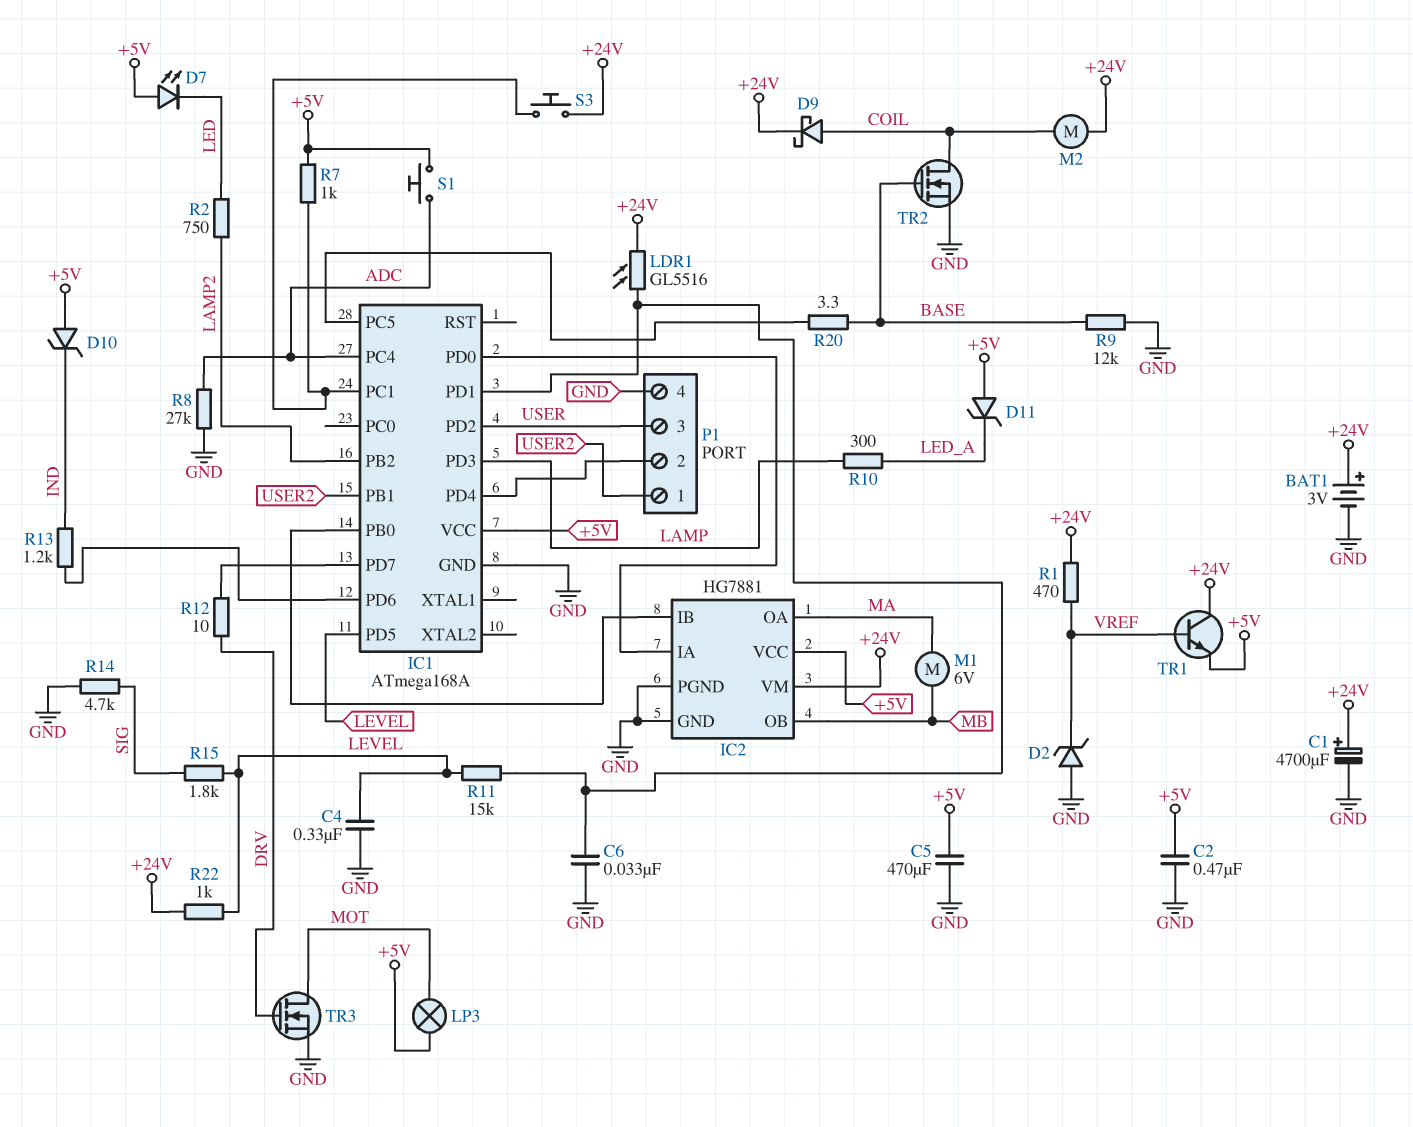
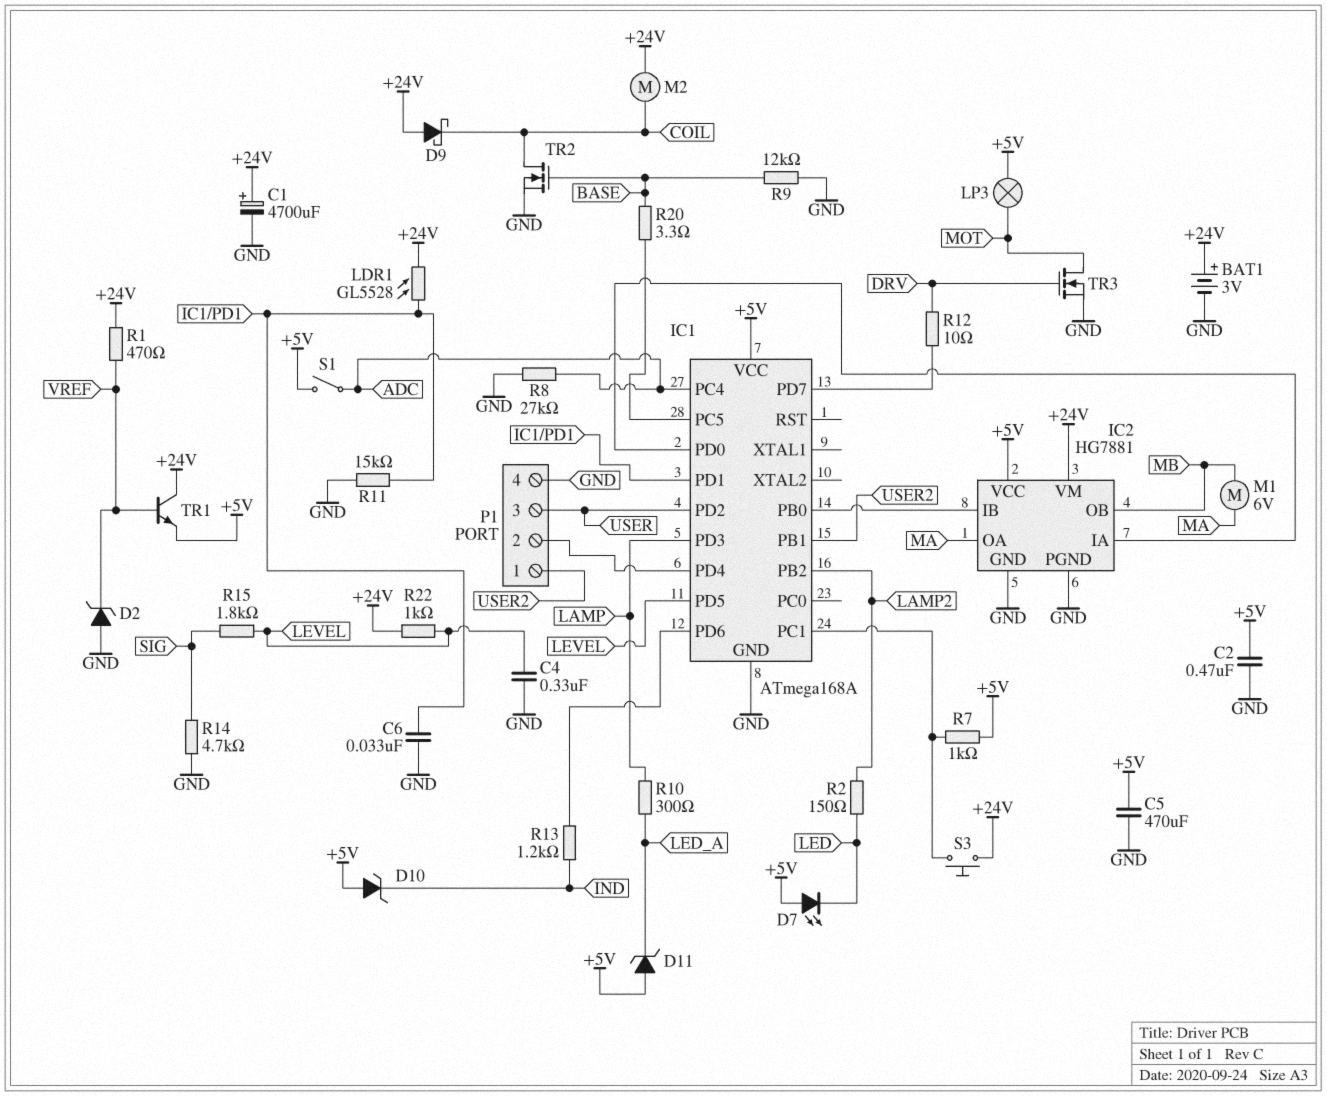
D9: schottky (A COIL, K +24V) -> schottky (A +24V, K COIL)
LDR1: GL5516 (+24V, IC1/PD1) -> GL5528 (+24V, IC1/PD1)
R2: 750 (LAMP2, LED) -> 150 (LAMP2, LED)
R11: 15k (IC1/PD1, LEVEL) -> 15k (GND, IC1/PD1)
S1: button (+5V, ADC) -> switch (+5V, ADC)

